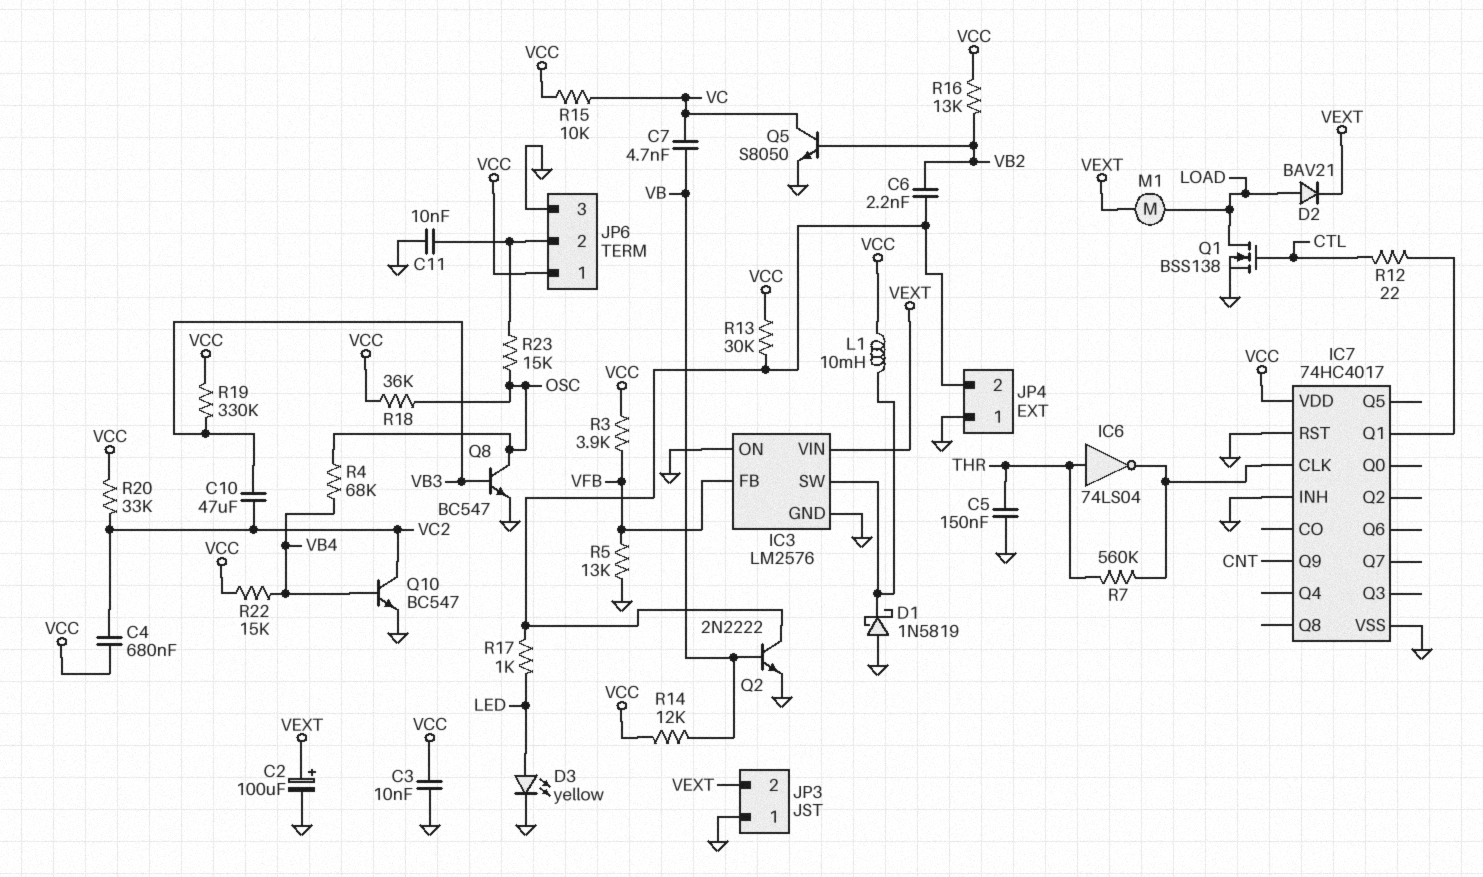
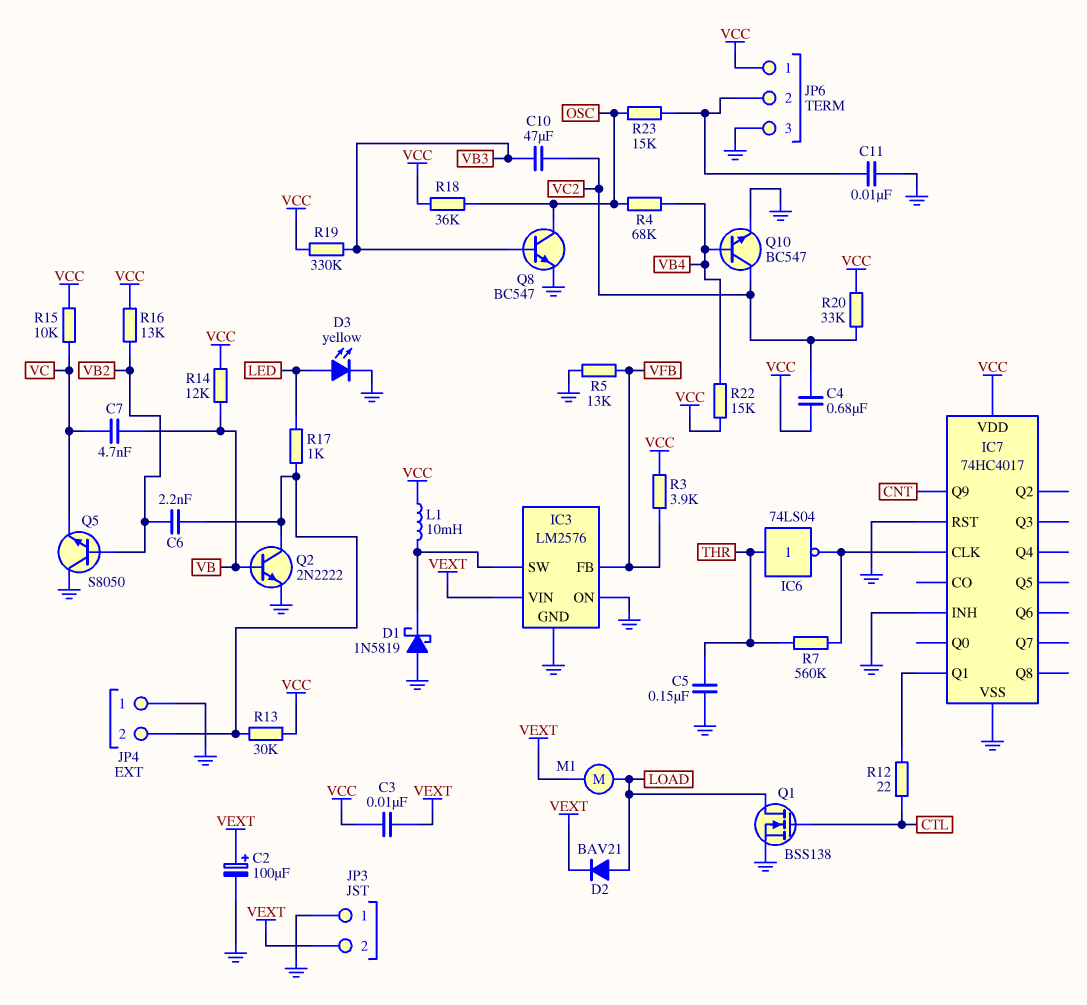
C3: 10nF (GND, VCC) -> 10nF (VCC, VEXT)
Q5: NPN S8050 (B VB2, C VC, E GND) -> NPN S8050 (B VB2, C GND, E VC)

